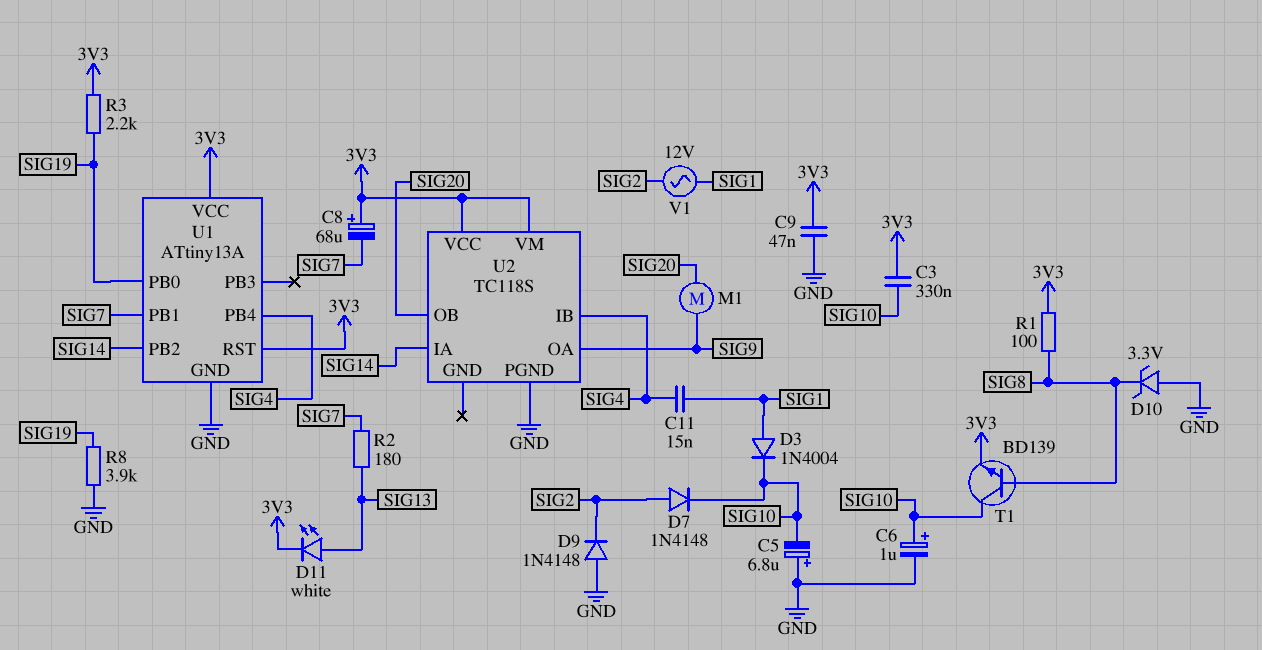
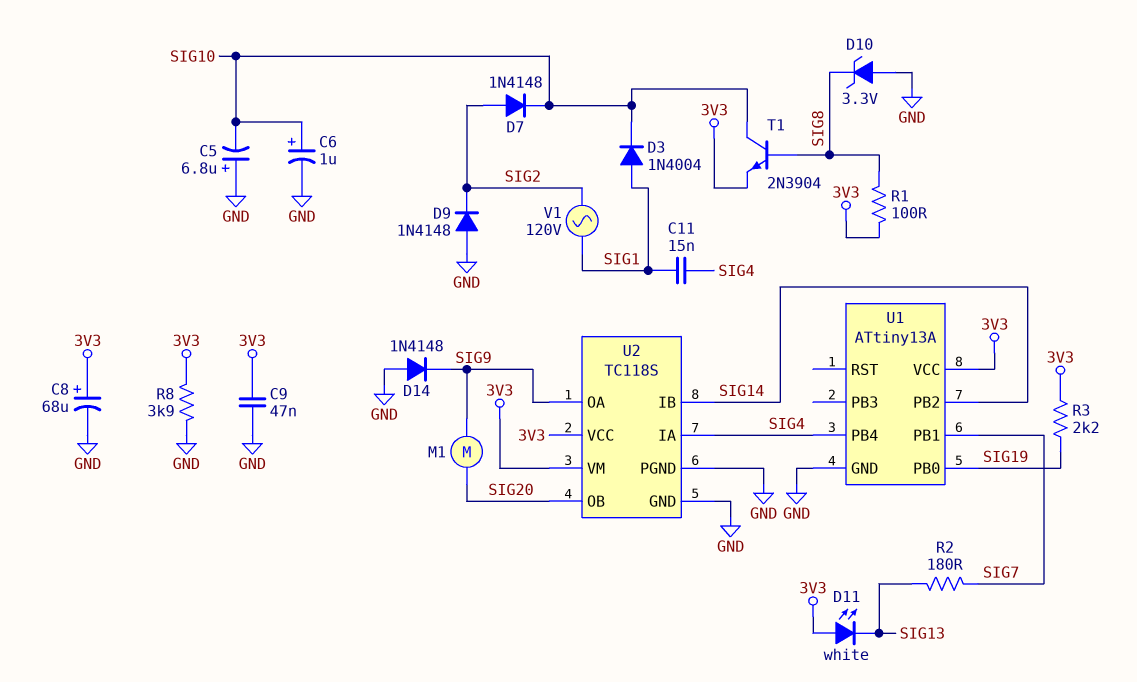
C3: 330nF (3V3, SIG10) -> none
C8: 68uF (plus 3V3, minus SIG7) -> 68uF (plus 3V3, minus GND)
D11: LED white (A SIG13, K 3V3) -> LED white (A 3V3, K SIG13)
D14: none -> diode 1N4148 (A GND, K SIG9)
R8: 3.9k (GND, SIG19) -> 3.9k (3V3, GND)
T1: NPN BD139 (B SIG8, C SIG10, E 3V3) -> NPN 2N3904 (B SIG8, C SIG10, E 3V3)
U1 pin RST: 3V3 -> none
U2 pin GND: none -> GND
U2 pin IA: SIG14 -> SIG4
U2 pin IB: SIG4 -> SIG14
V1: AC 12V (SIG1, SIG2) -> AC 120V (SIG1, SIG2)

